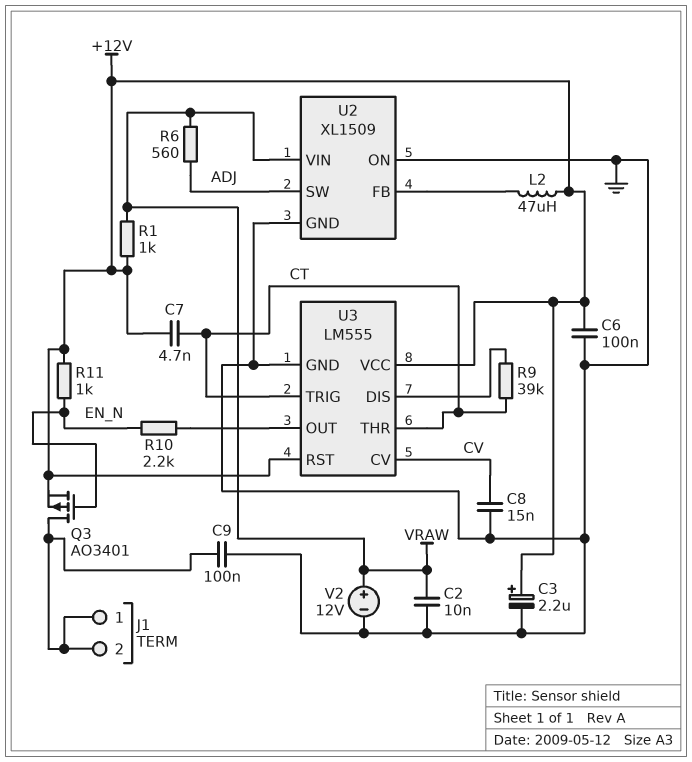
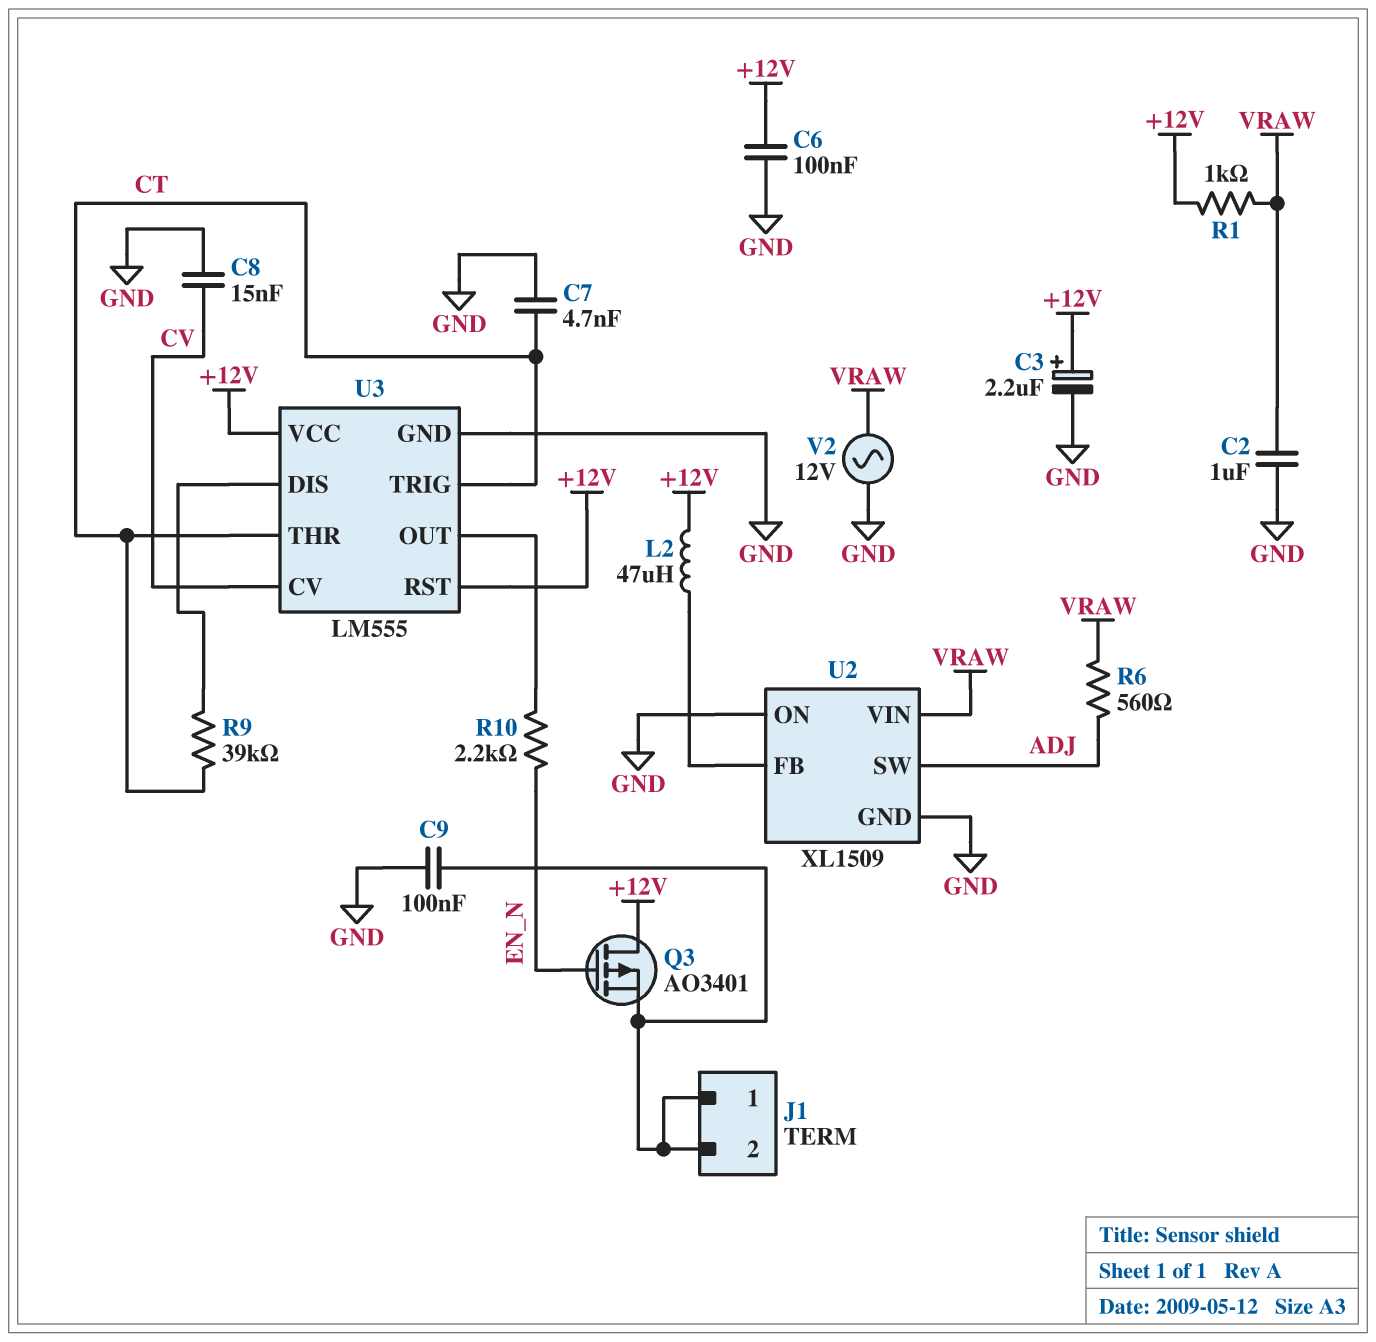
C2: 10nF (GND, VRAW) -> 1uF (GND, VRAW)
C7: 4.7nF (+12V, CT) -> 4.7nF (CT, GND)
Q3: PMOS AO3401 (G EN_N, D J1/1, S +12V) -> PMOS AO3401 (G EN_N, D +12V, S J1/1)
R11: 1k (+12V, EN_N) -> none
V2: 12V (plus VRAW, minus GND) -> AC 12V (GND, VRAW)

